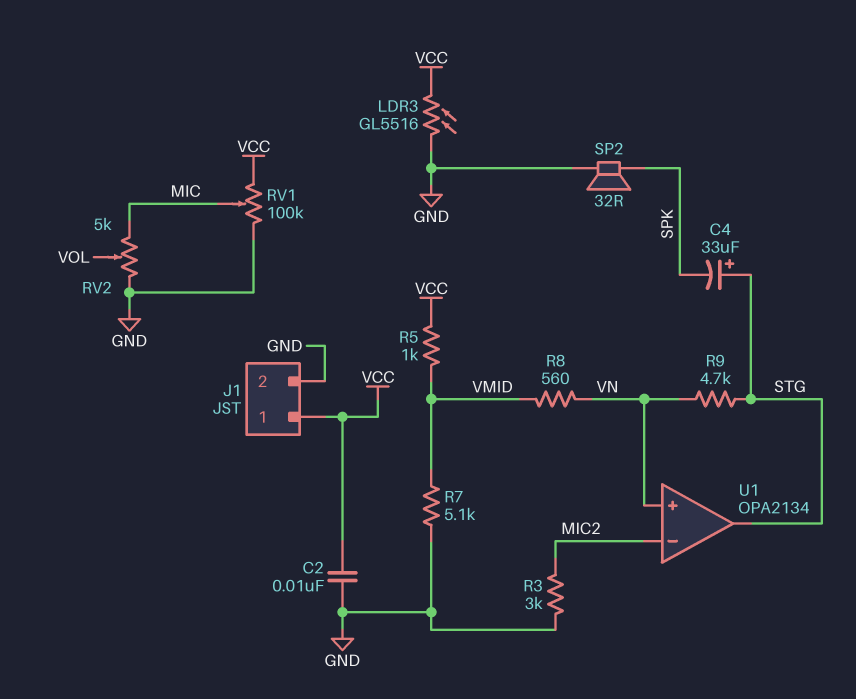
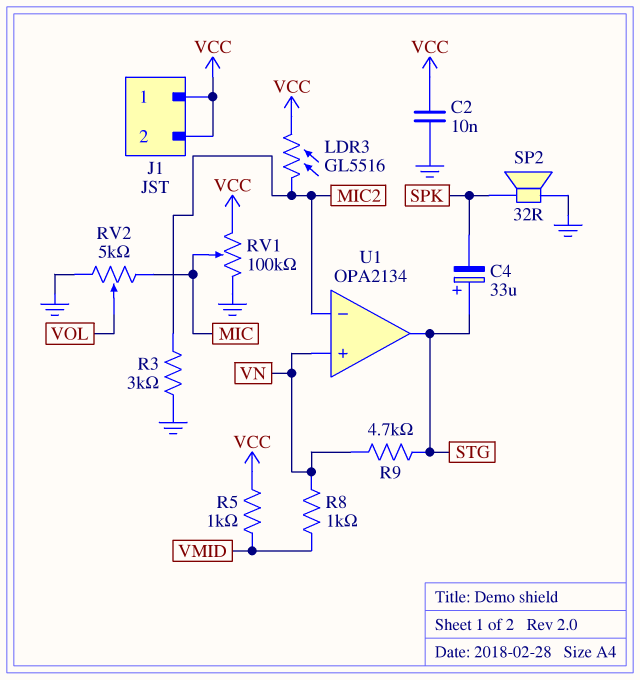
J1 pin 2: GND -> VCC
LDR3: GL5516 (GND, VCC) -> GL5516 (MIC2, VCC)
R7: 5.1k (GND, VMID) -> none
R8: 560 (VMID, VN) -> 1k (VMID, VN)

